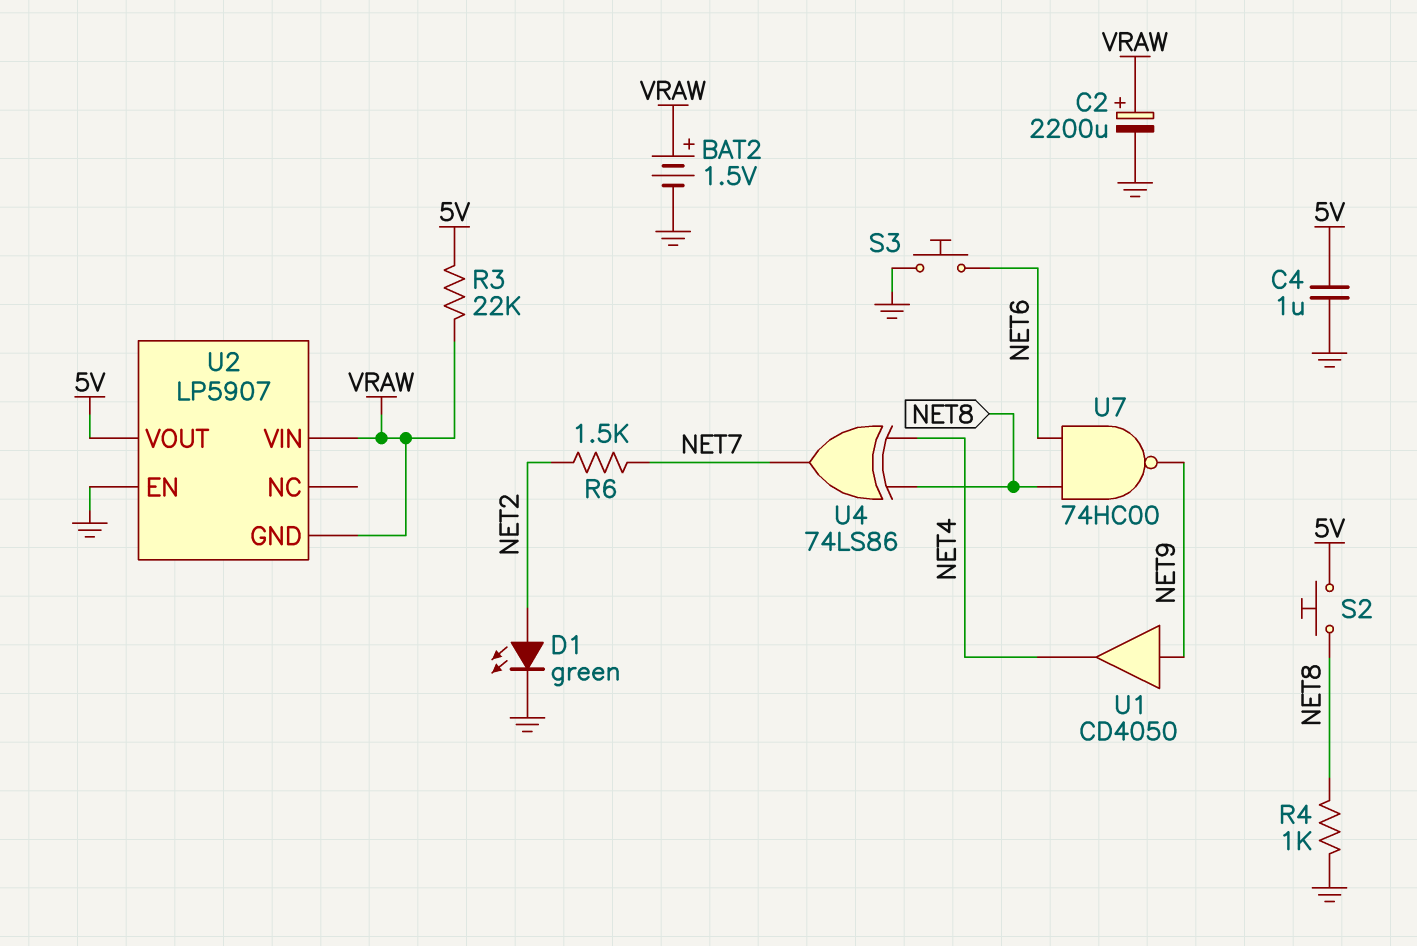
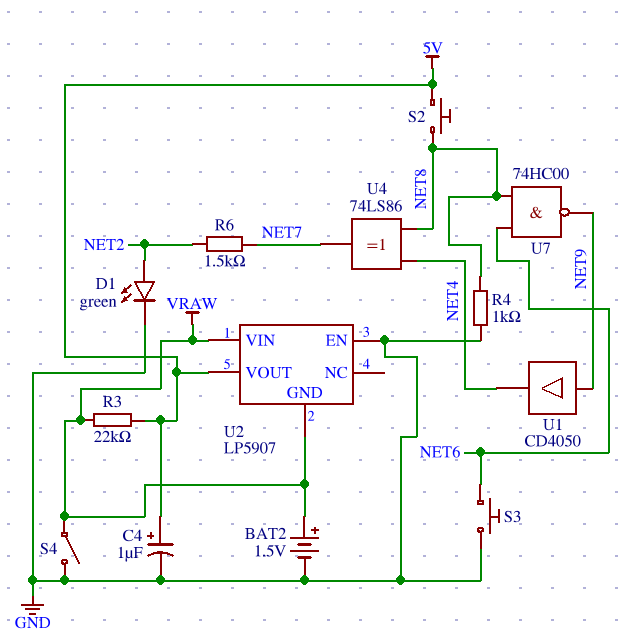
C2: 2200uF (plus VRAW, minus GND) -> none
C4: 1uF (5V, GND) -> 1uF (plus 5V, minus GND)
S4: none -> switch (GND, VRAW)

